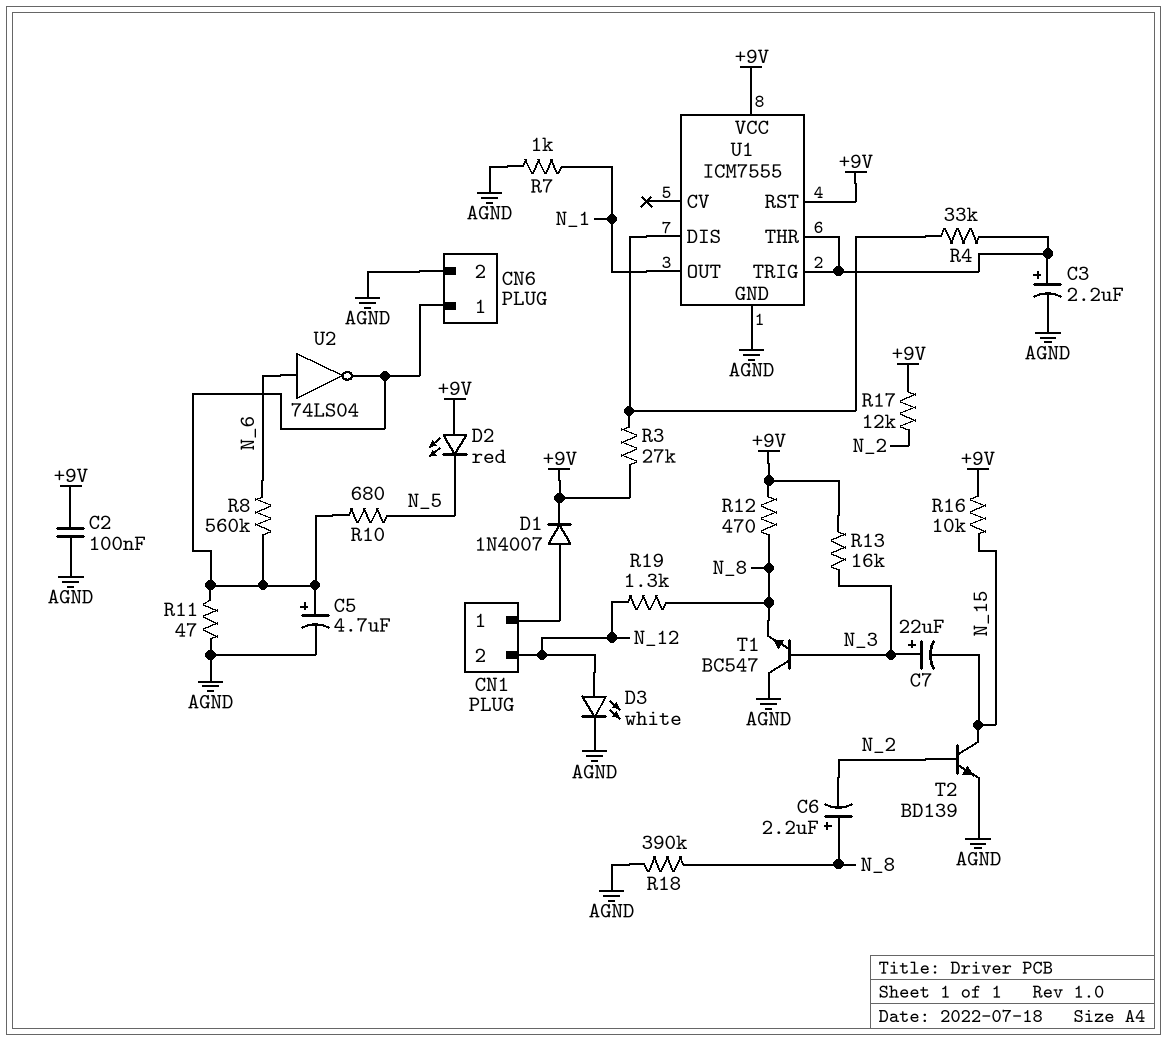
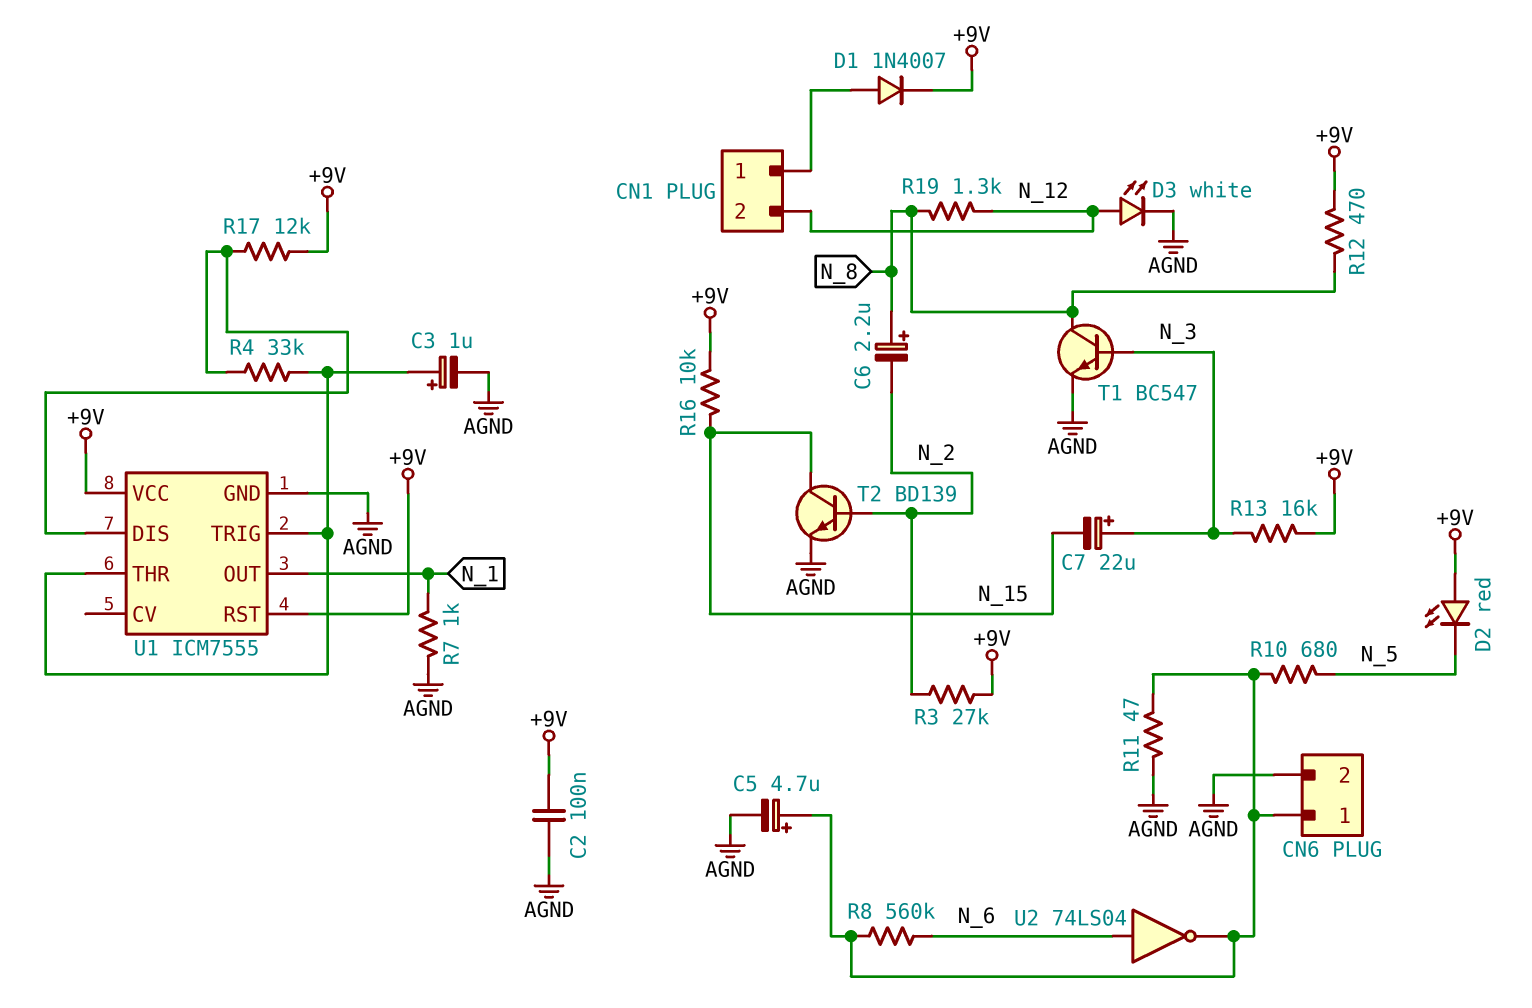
C3: 2.2uF (plus U1/THR, minus AGND) -> 1uF (plus U1/THR, minus AGND)
R3: 27k (+9V, U1/DIS) -> 27k (+9V, N_2)
R17: 12k (+9V, N_2) -> 12k (+9V, U1/DIS)
R18: 390k (AGND, N_8) -> none
T1: NPN BC547 (B N_3, C AGND, E N_8) -> NPN BC547 (B N_3, C N_8, E AGND)

